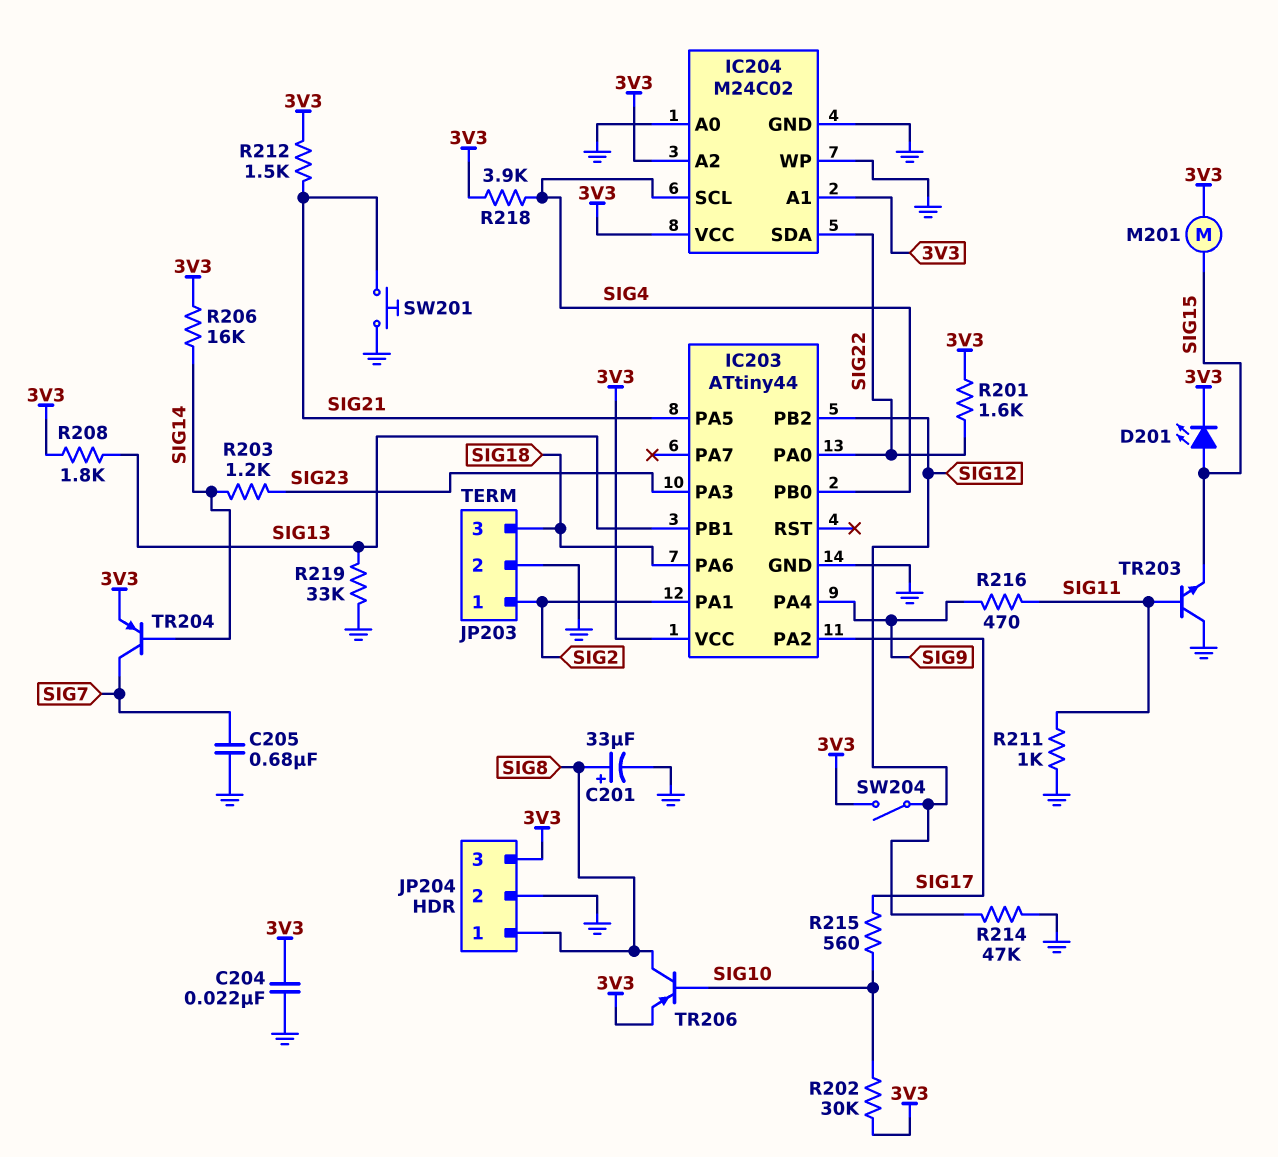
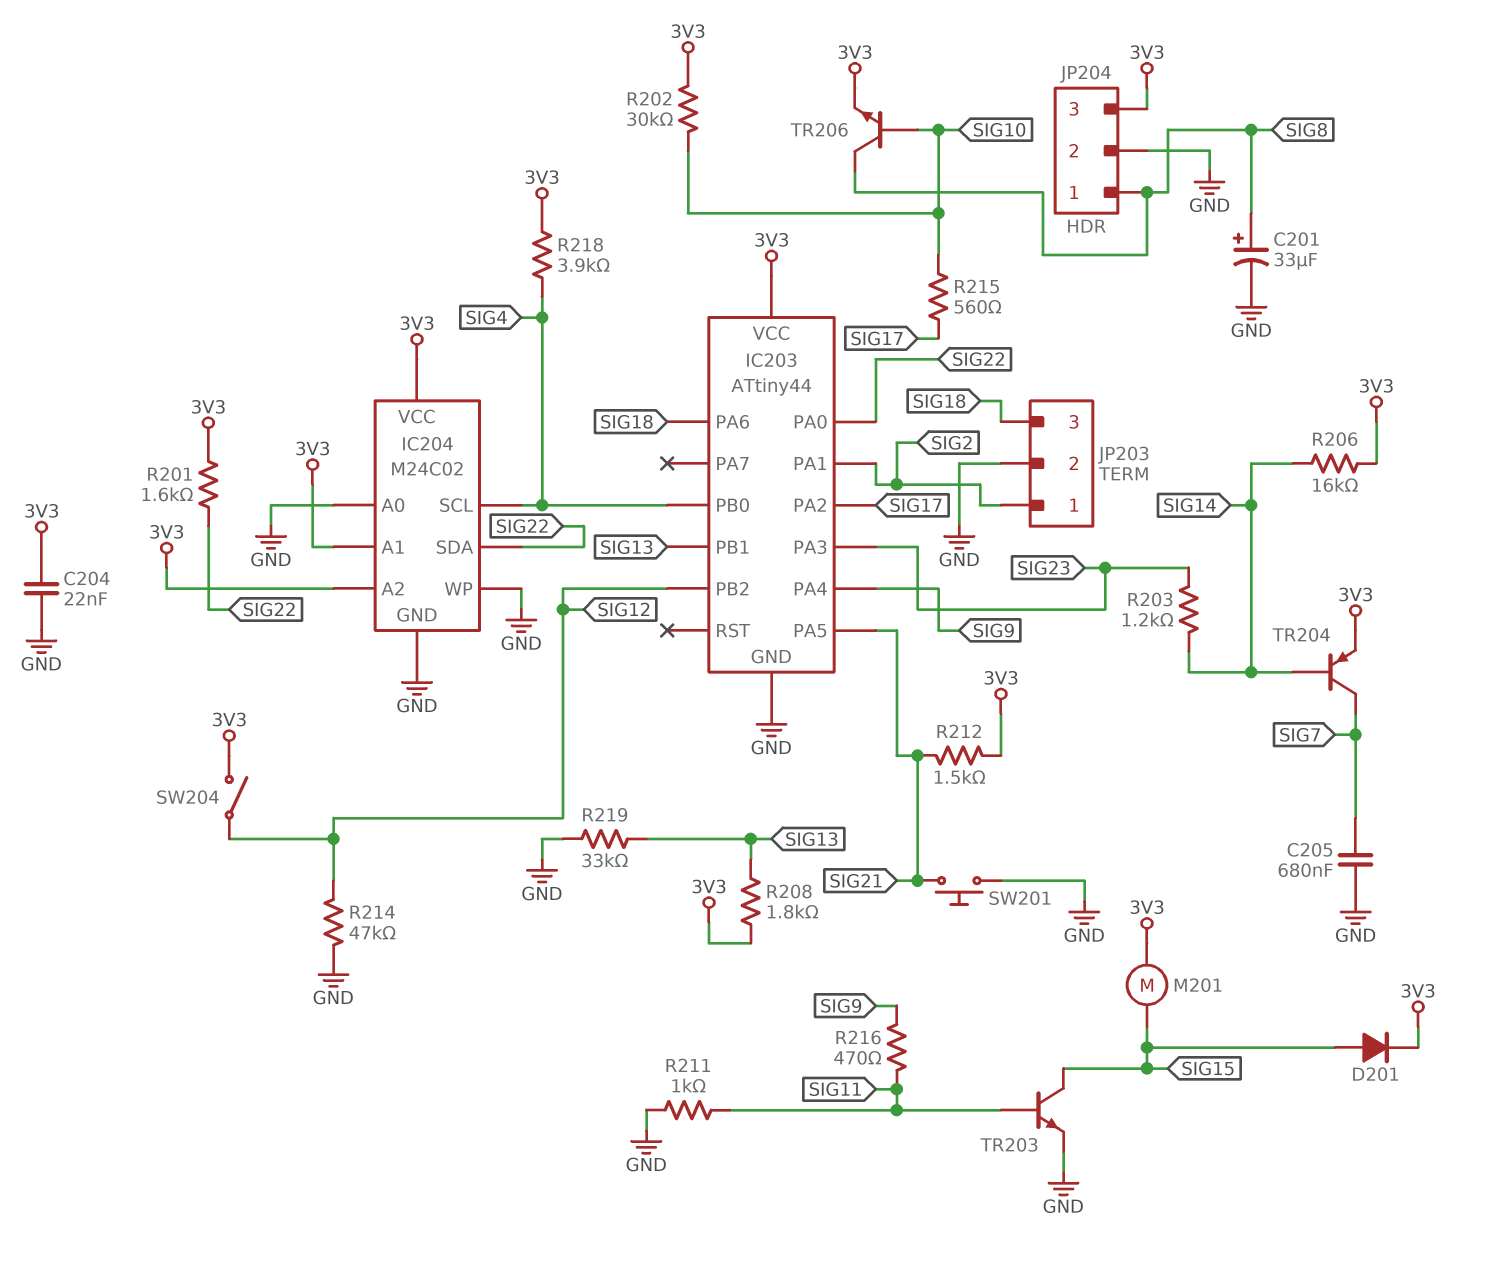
D201: LED (A SIG15, K 3V3) -> diode (A SIG15, K 3V3)
TR203: NPN (B SIG11, C GND, E SIG15) -> NPN (B SIG11, C SIG15, E GND)
TR206: PNP (B SIG10, C SIG8, E 3V3) -> NPN (B SIG10, C SIG8, E 3V3)

